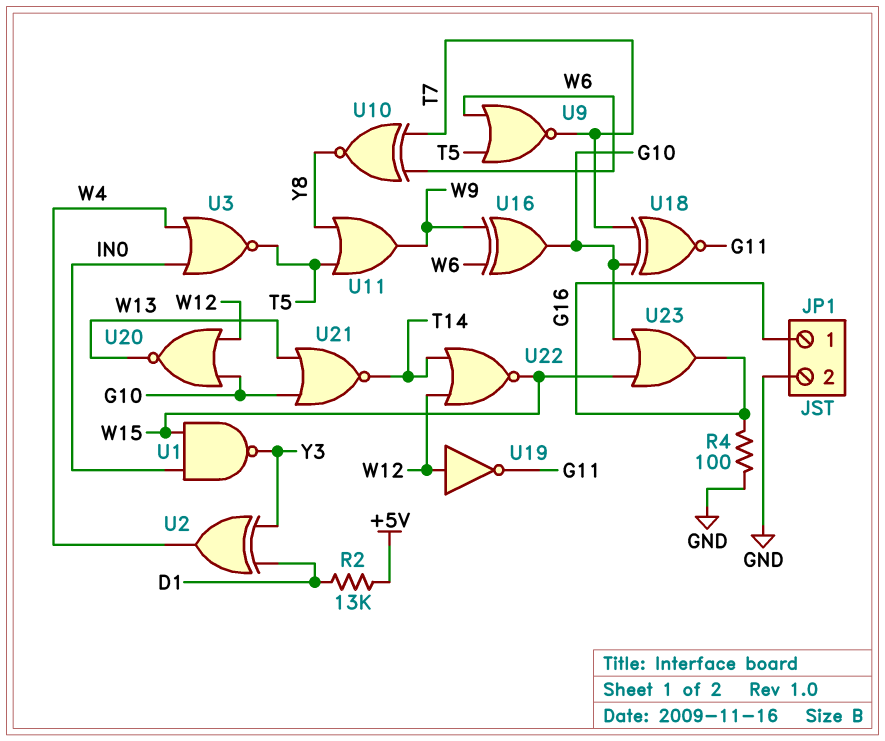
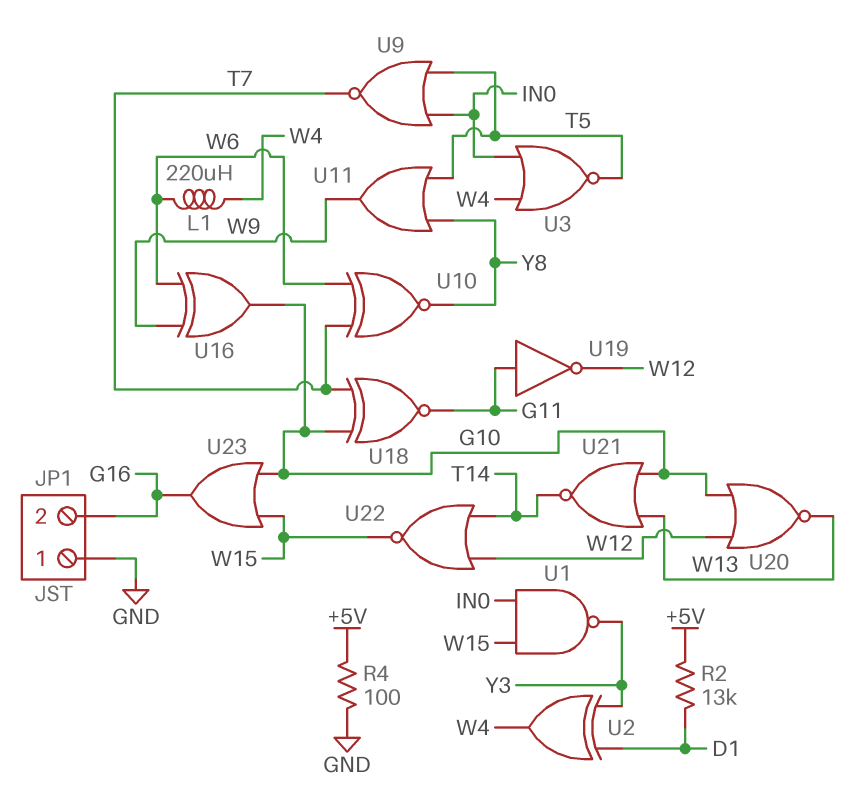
JP1 pin 1: G16 -> GND
JP1 pin 2: GND -> G16
L1: none -> 220uH (W4, W6)
R4: 100 (G16, GND) -> 100 (+5V, GND)
U9: NOR (in T5, in W6, out T7) -> NOR (in IN0, in T5, out T7)
U19: NOT (in W12, out G11) -> NOT (in G11, out W12)

